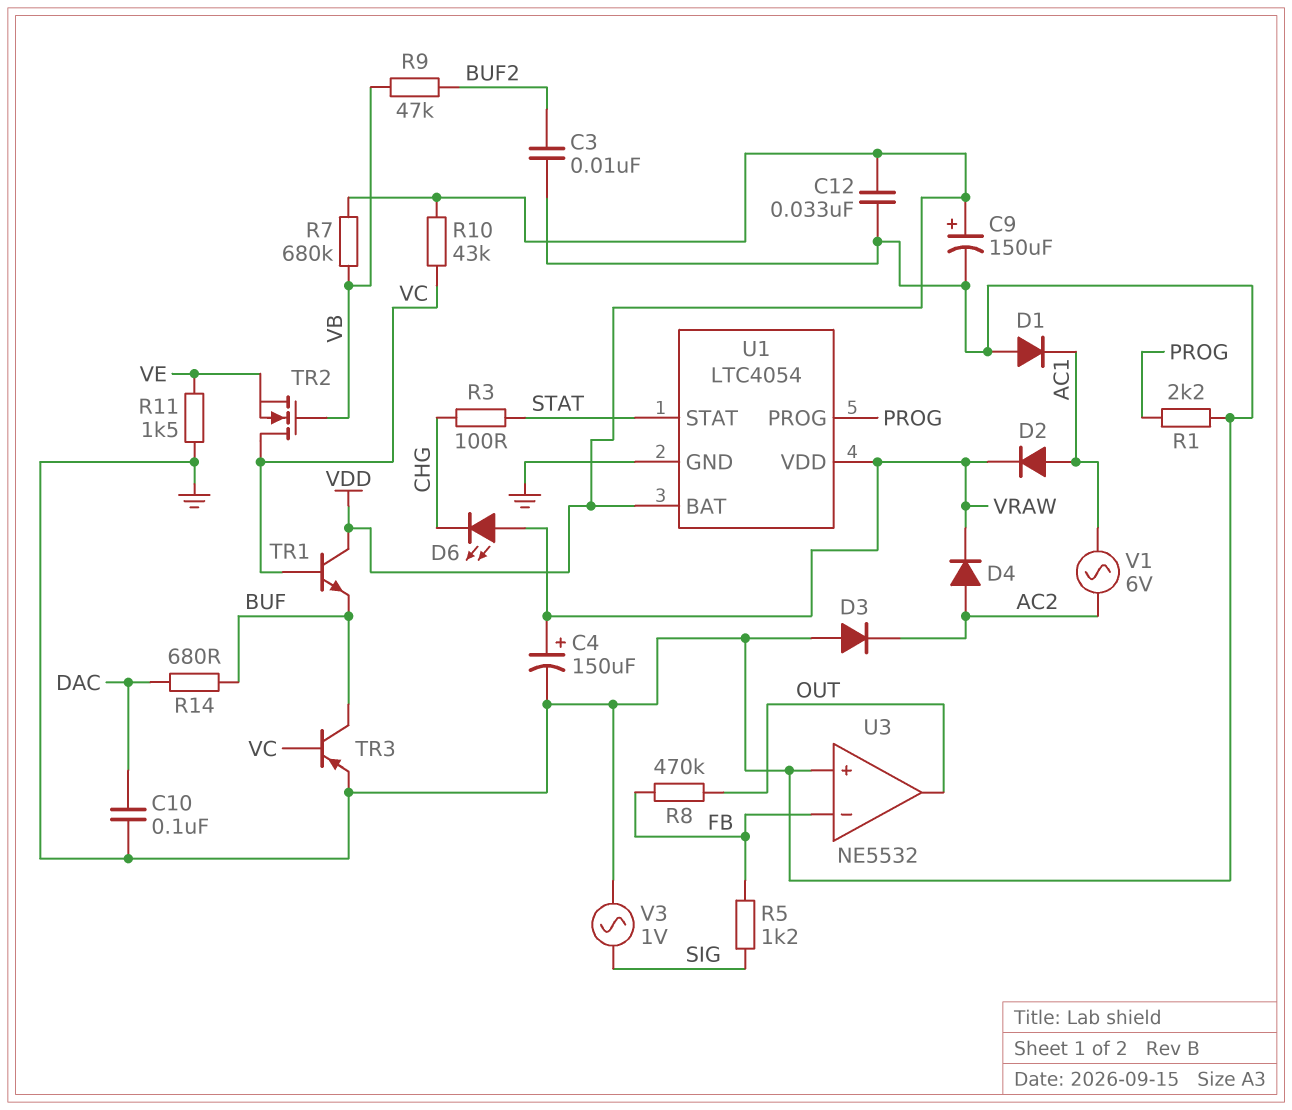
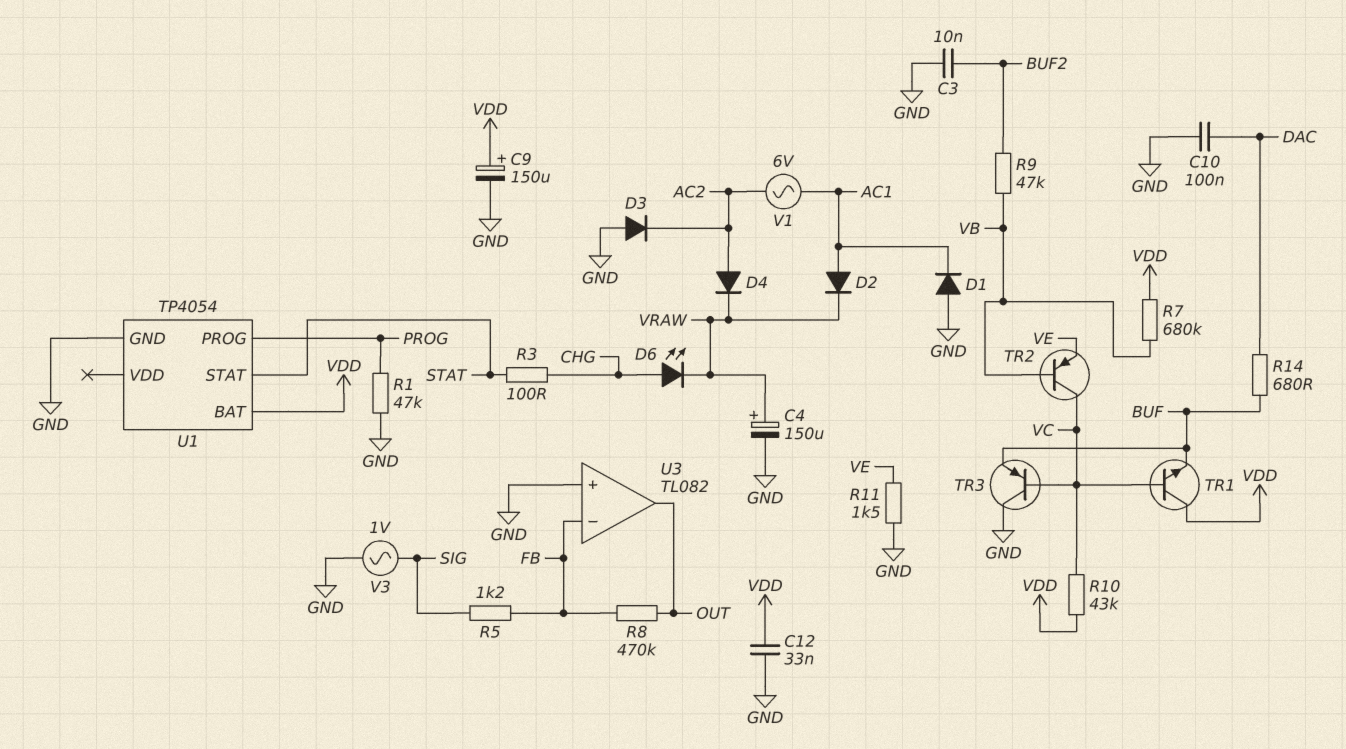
D6: LED (A VRAW, K CHG) -> LED (A CHG, K VRAW)
R1: 2.2k (GND, PROG) -> 47k (GND, PROG)
TR2: NMOS (G VB, D VC, S VE) -> PNP (B VB, C VC, E VE)
TR3: PNP (B VC, C BUF, E GND) -> PNP (B VC, C GND, E BUF)
U1: LTC4054 -> TP4054
U1 pin VDD: VRAW -> none
U3: NE5532 -> TL082

